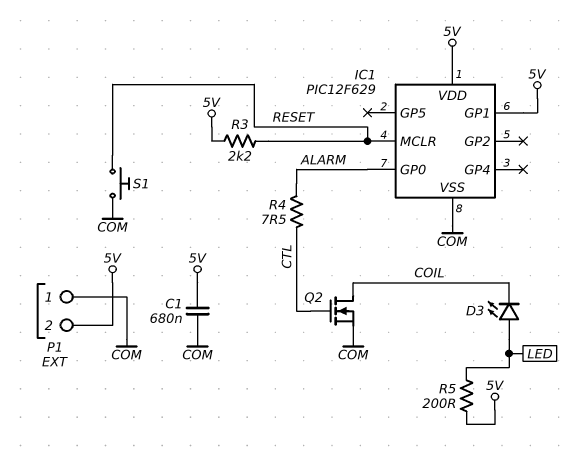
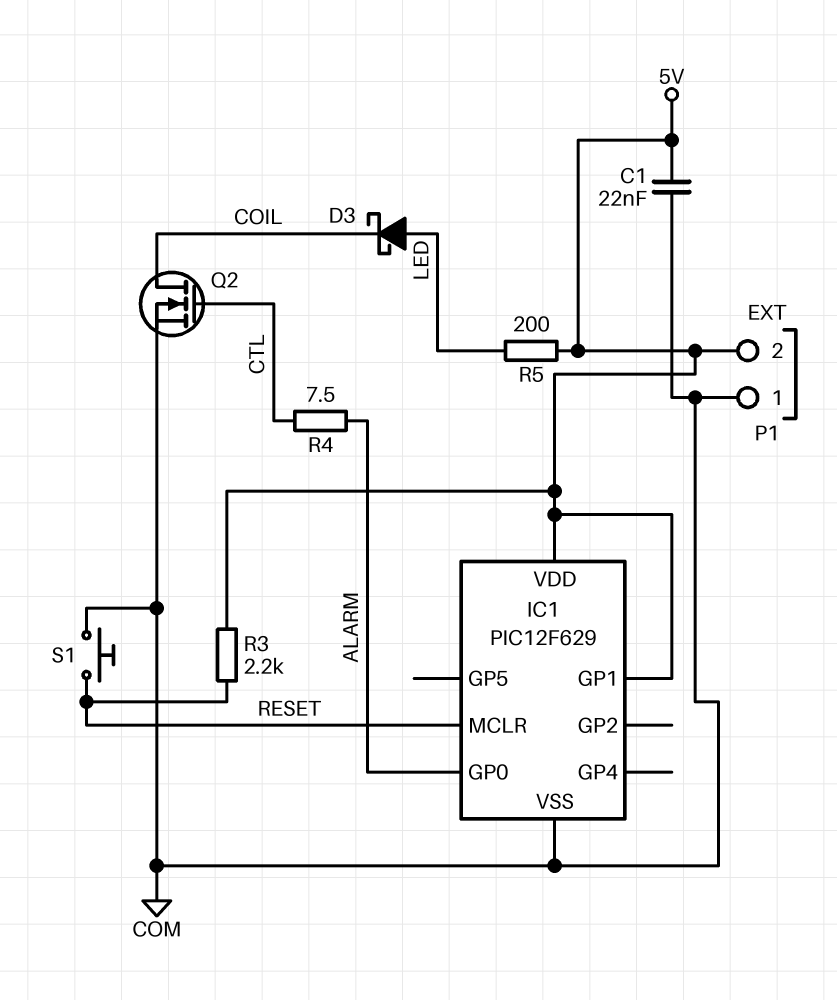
C1: 680nF (5V, COM) -> 22nF (5V, COM)
D3: LED (A LED, K COIL) -> schottky (A LED, K COIL)

